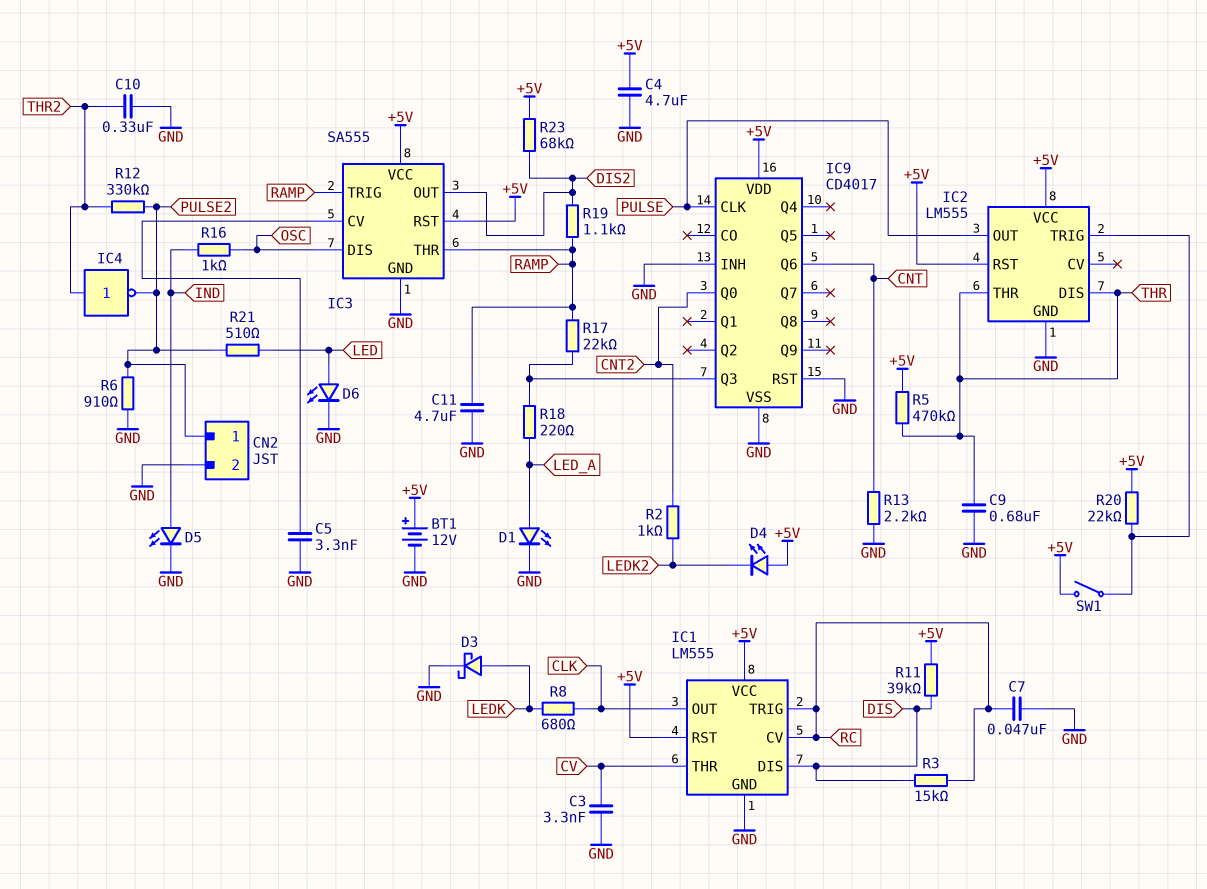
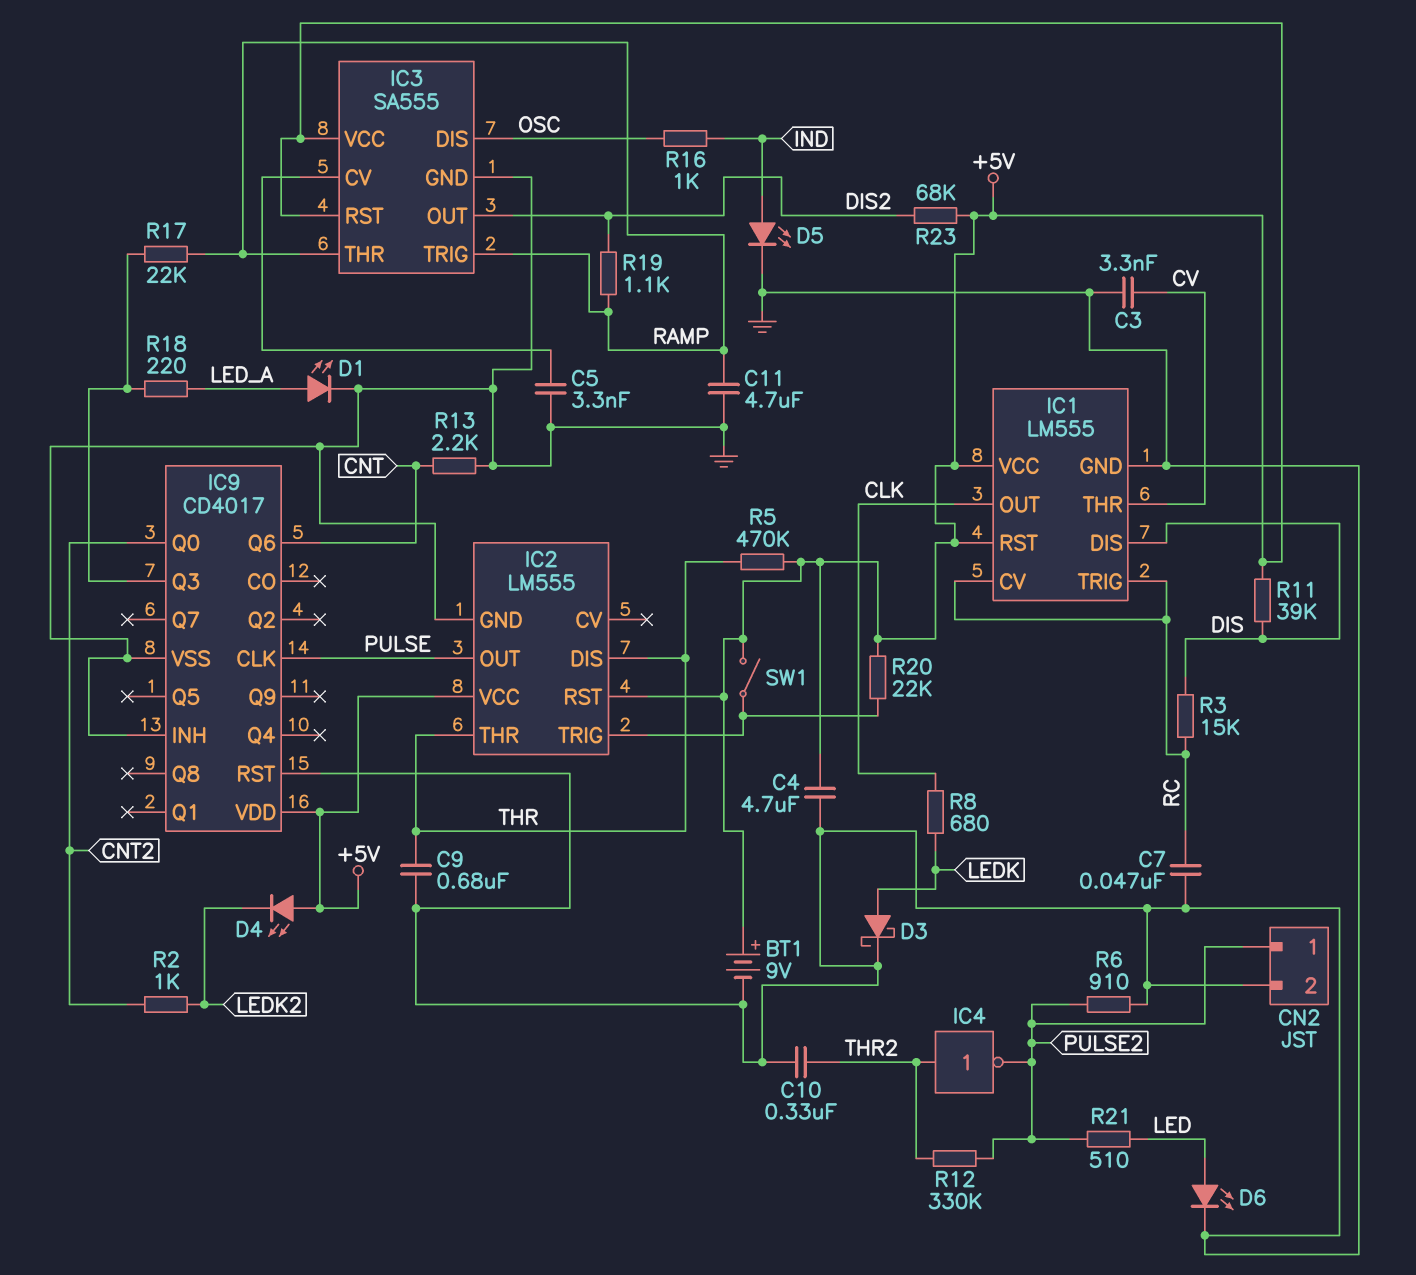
BT1: 12V (plus +5V, minus GND) -> 9V (plus +5V, minus GND)

